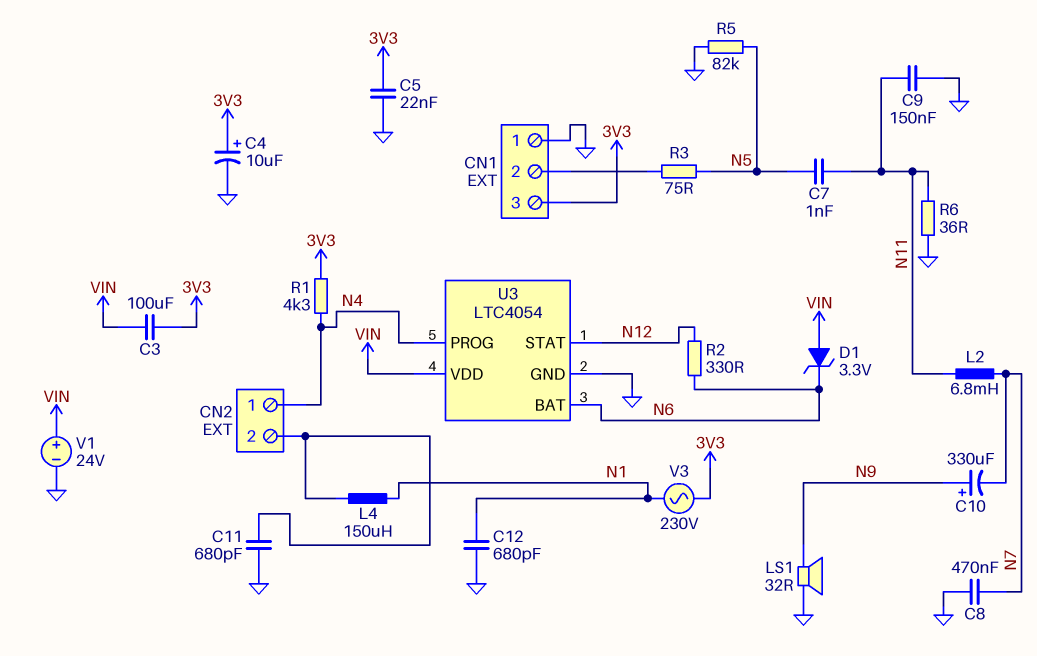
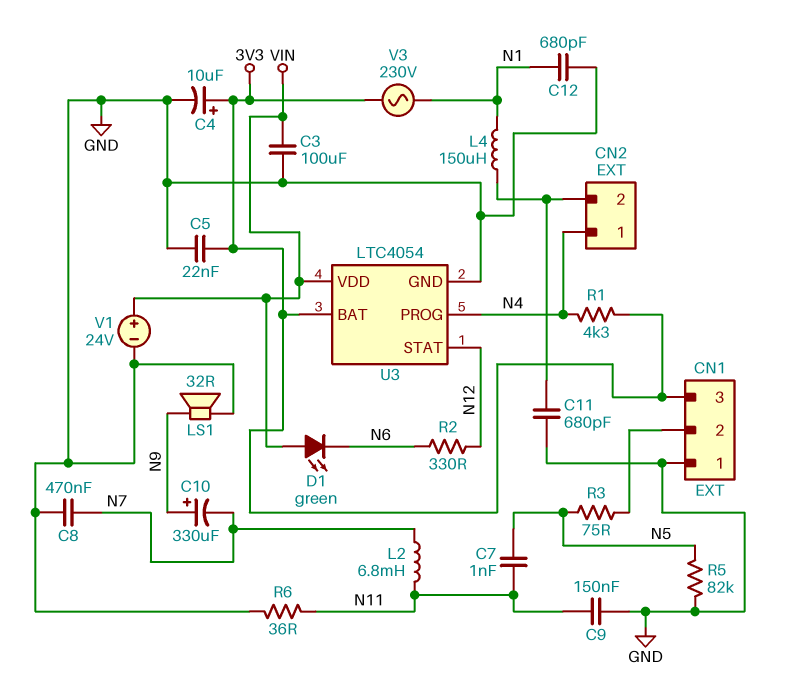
C3: 100uF (3V3, VIN) -> 100uF (GND, VIN)
D1: zener 3.3V (A VIN, K N6) -> LED green (A VIN, K N6)
U3 pin BAT: N6 -> 3V3

